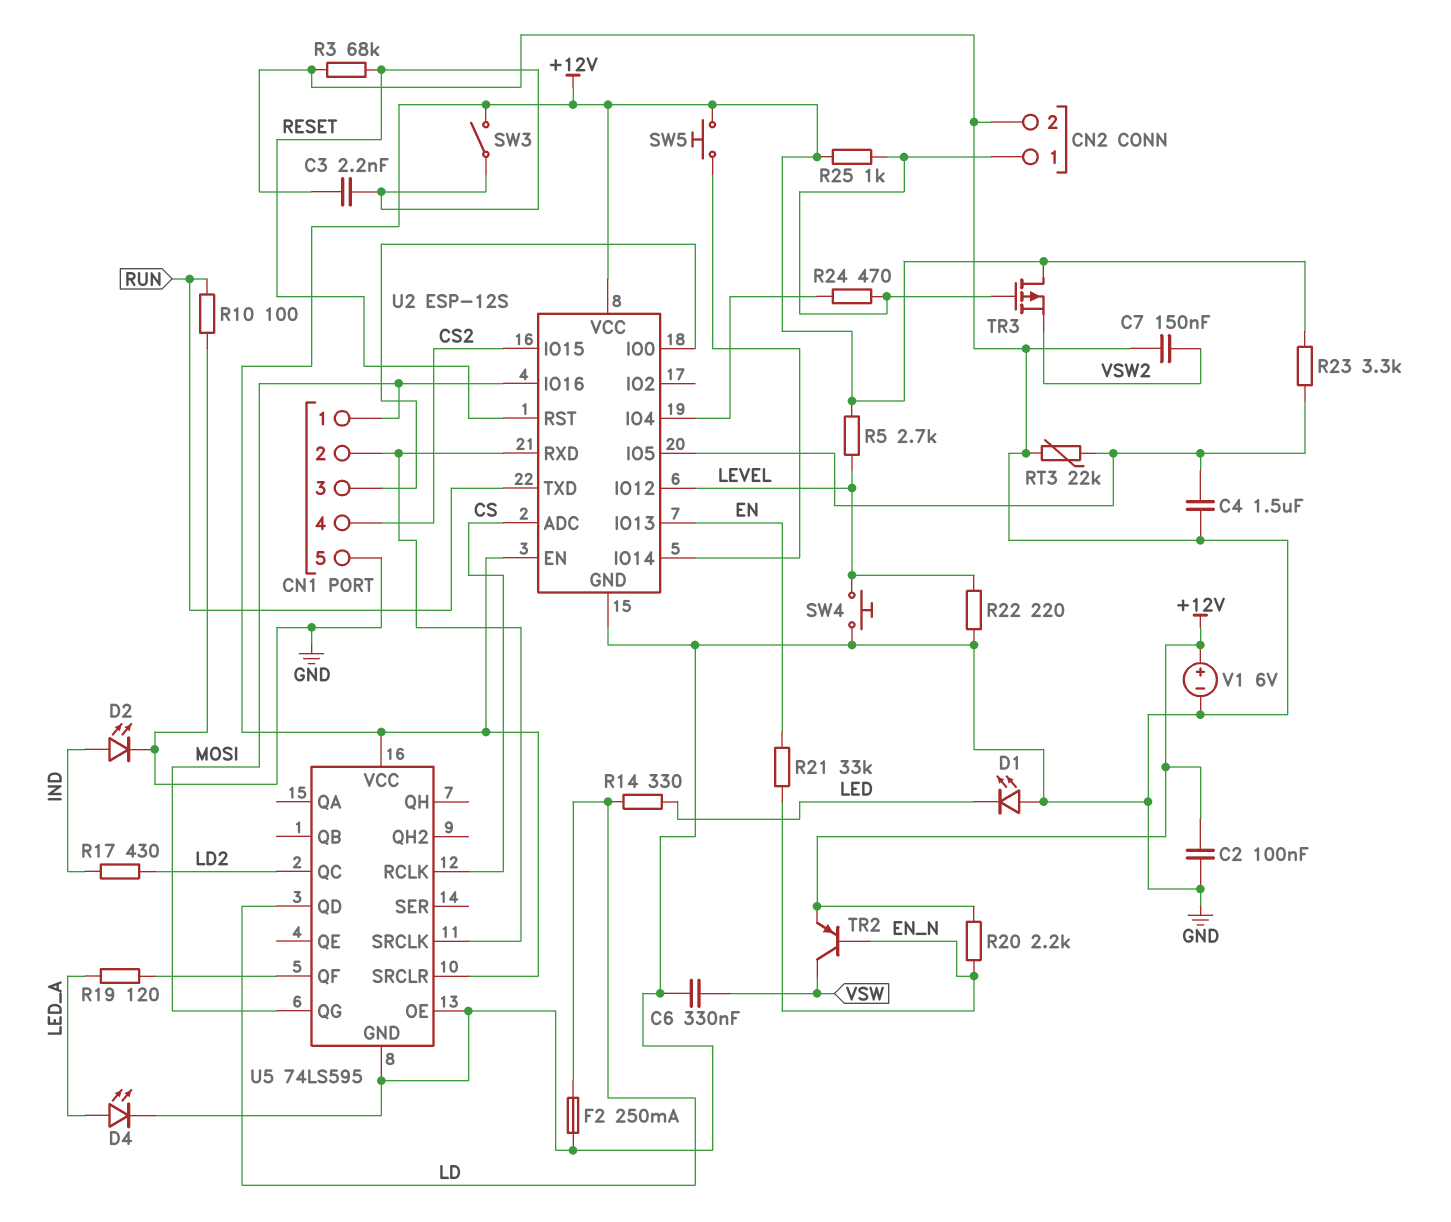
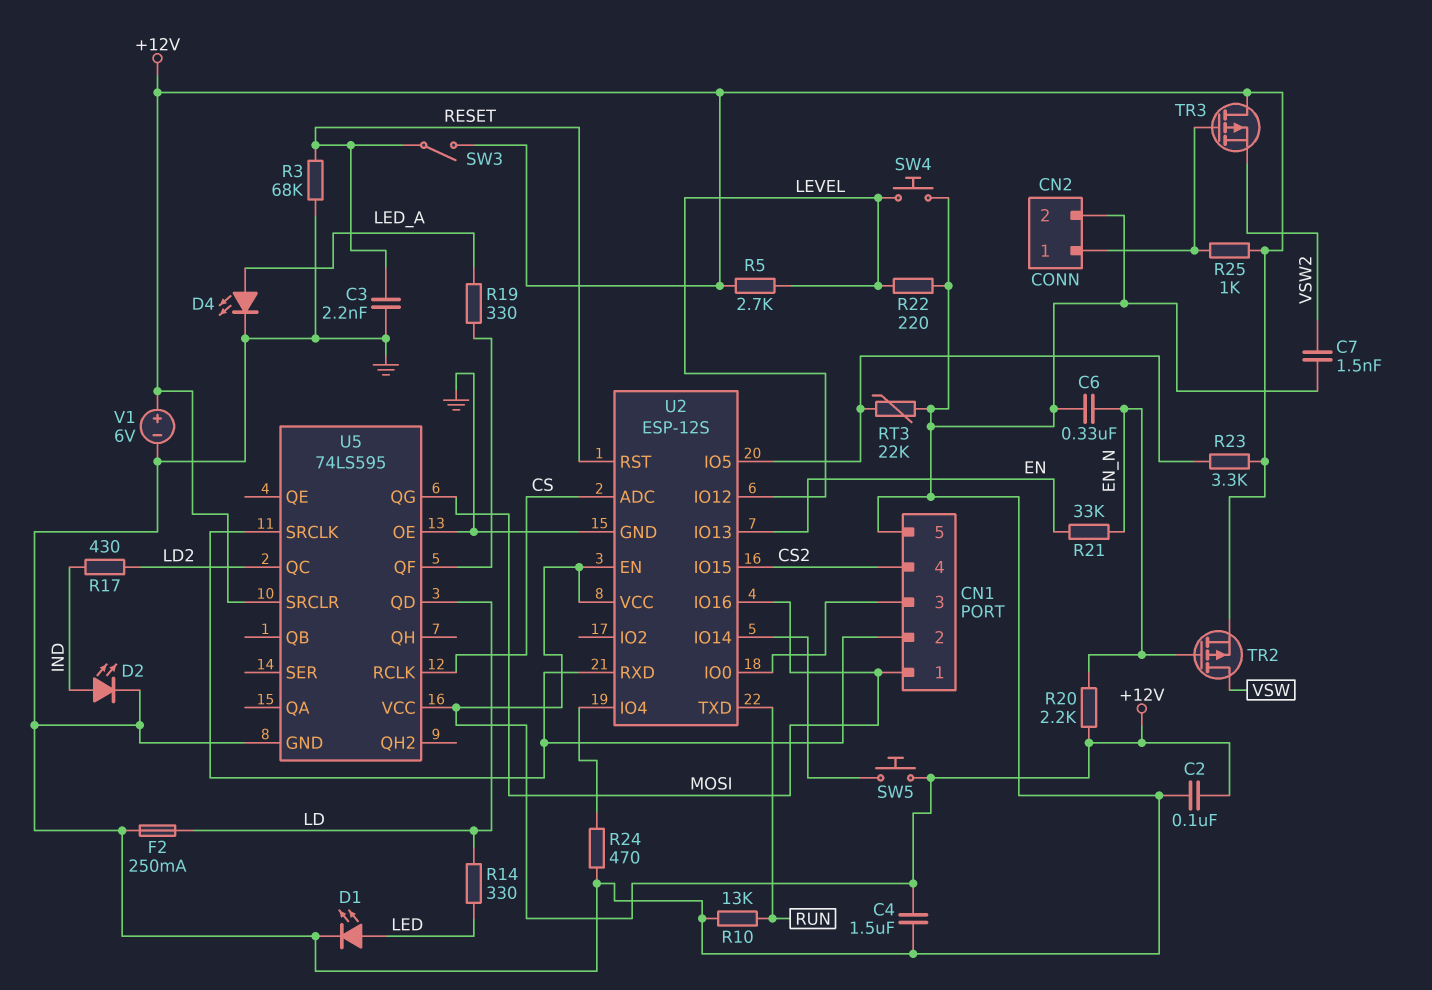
C4: 1.5uF (GND, U2/IO5) -> 1.5uF (+12V, GND)
C6: 330nF (GND, VSW) -> 330nF (EN_N, GND)
C7: 150nF (GND, VSW2) -> 1.5nF (GND, VSW2)
D1: LED (A GND, K LED) -> LED (A LED, K GND)
R10: 100 (GND, RUN) -> 13k (GND, RUN)
R19: 120 (LED_A, U5/QF) -> 330 (LED_A, U5/QF)
R24: 470 (CN2/1, U2/IO4) -> 470 (GND, U2/IO4)
TR2: PNP (B EN_N, C VSW, E +12V) -> PMOS (G EN_N, D VSW, S +12V)

